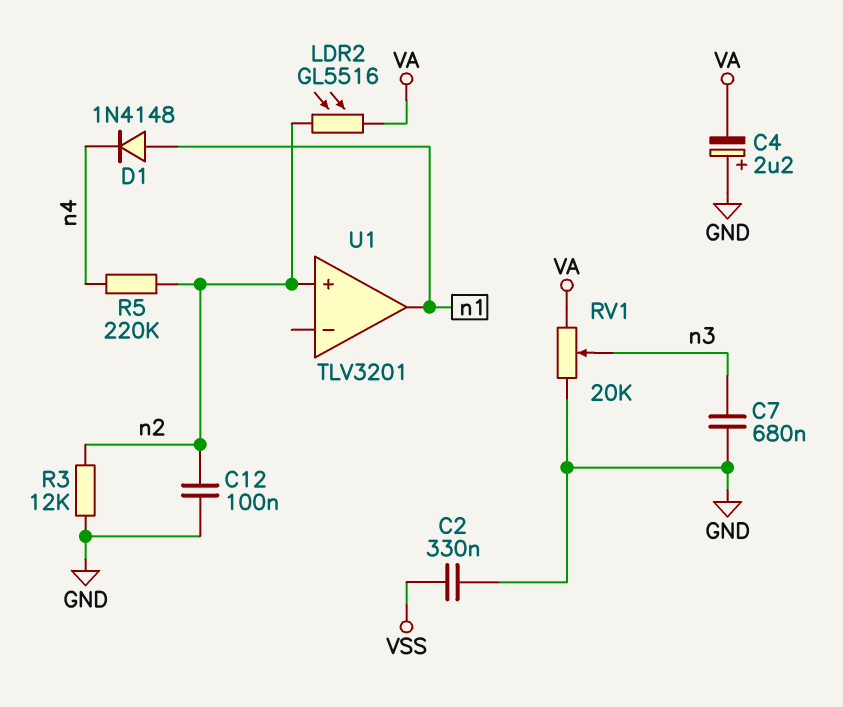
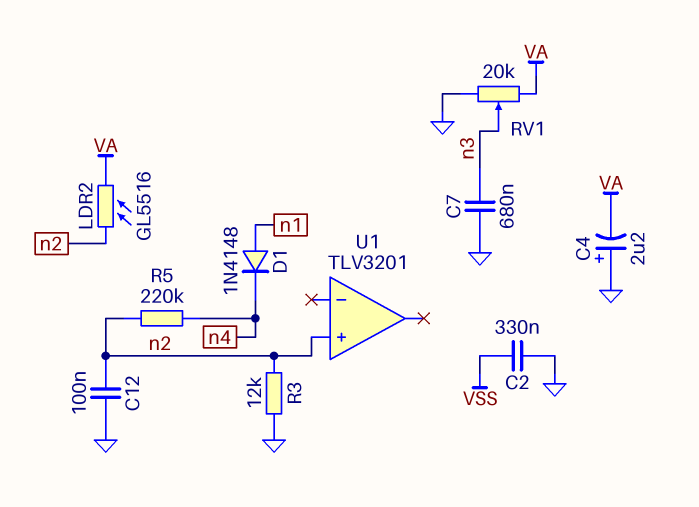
U1 pin out: n1 -> none

